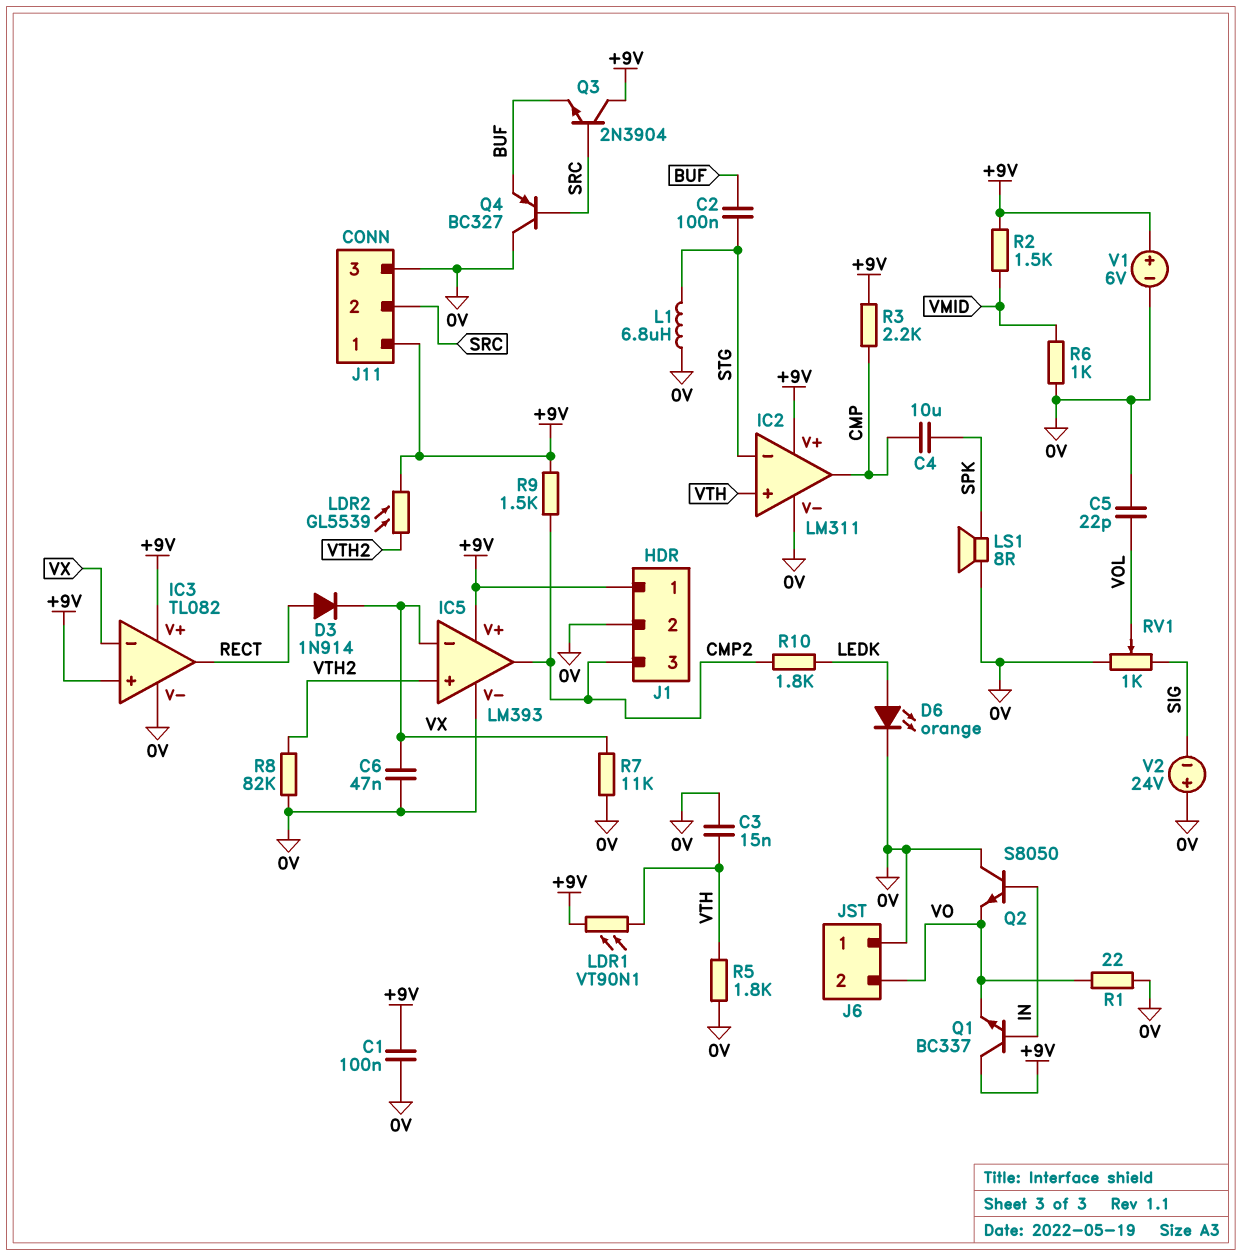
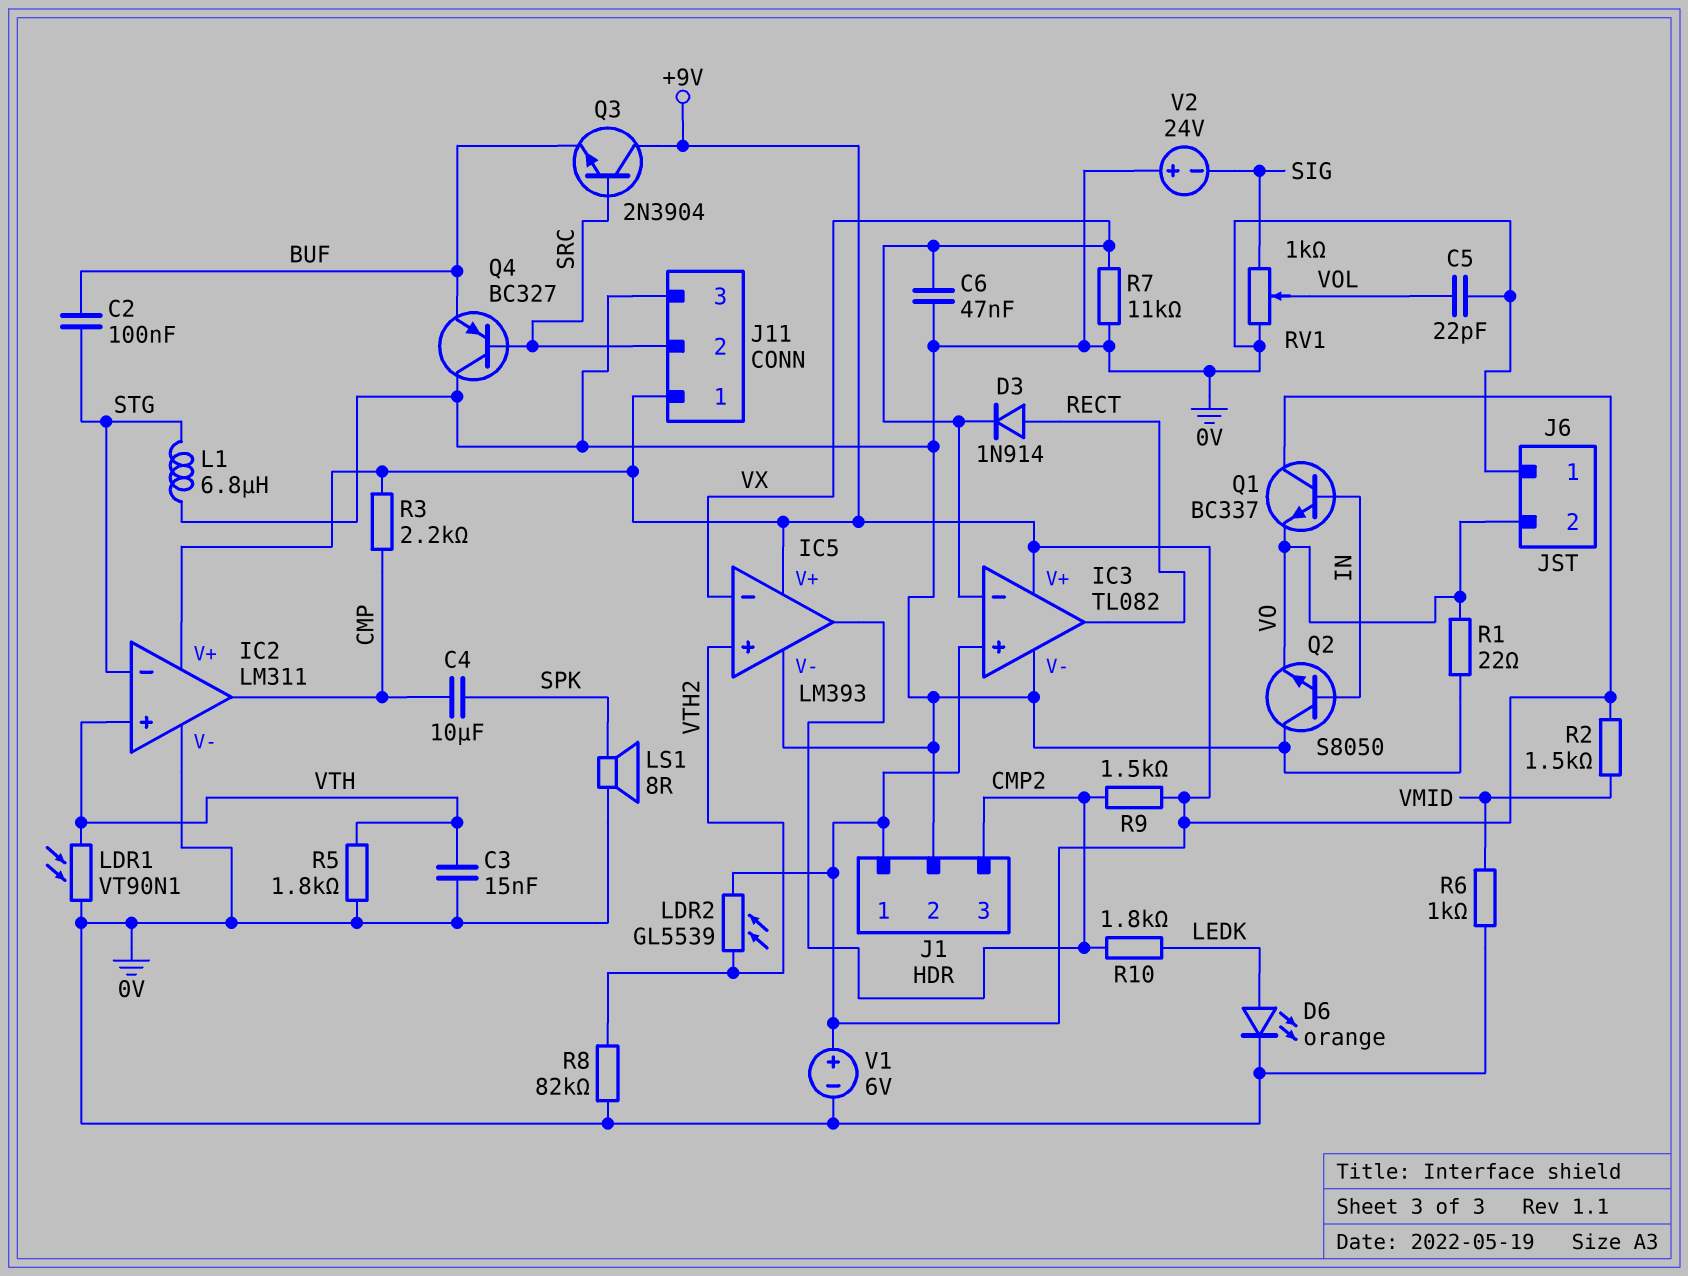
C1: 100nF (+9V, 0V) -> none
LDR1: VT90N1 (+9V, VTH) -> VT90N1 (0V, VTH)

